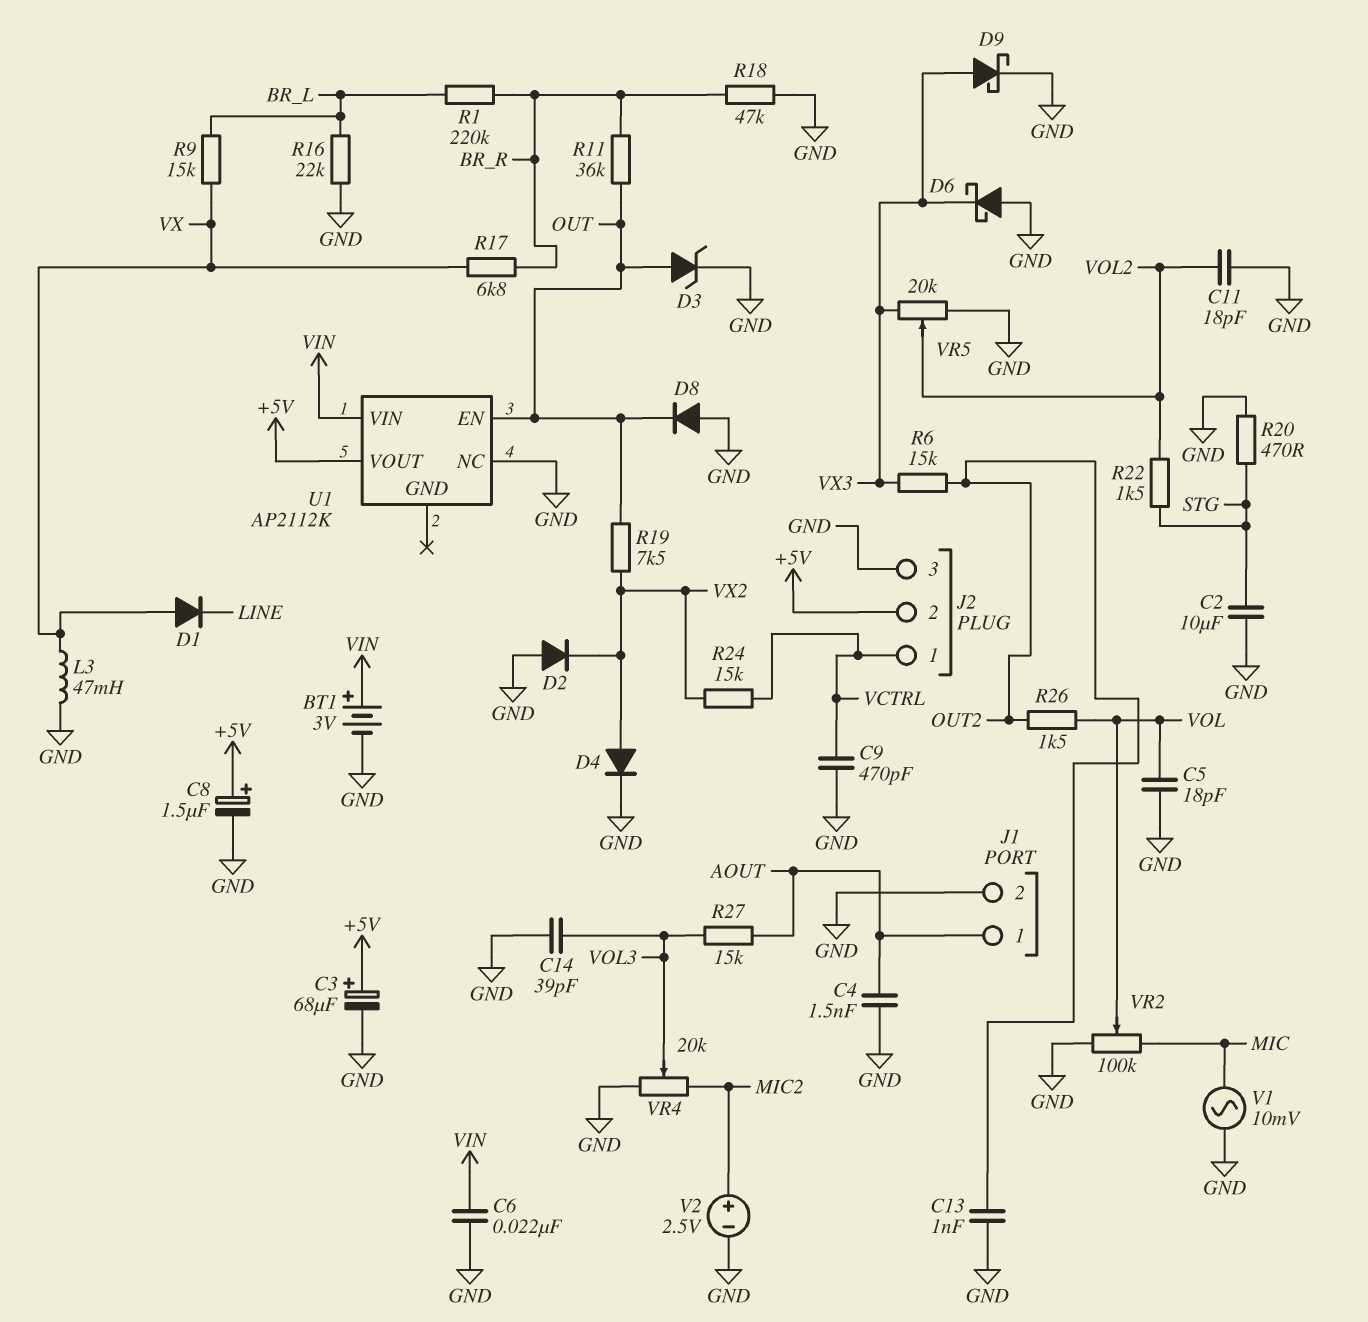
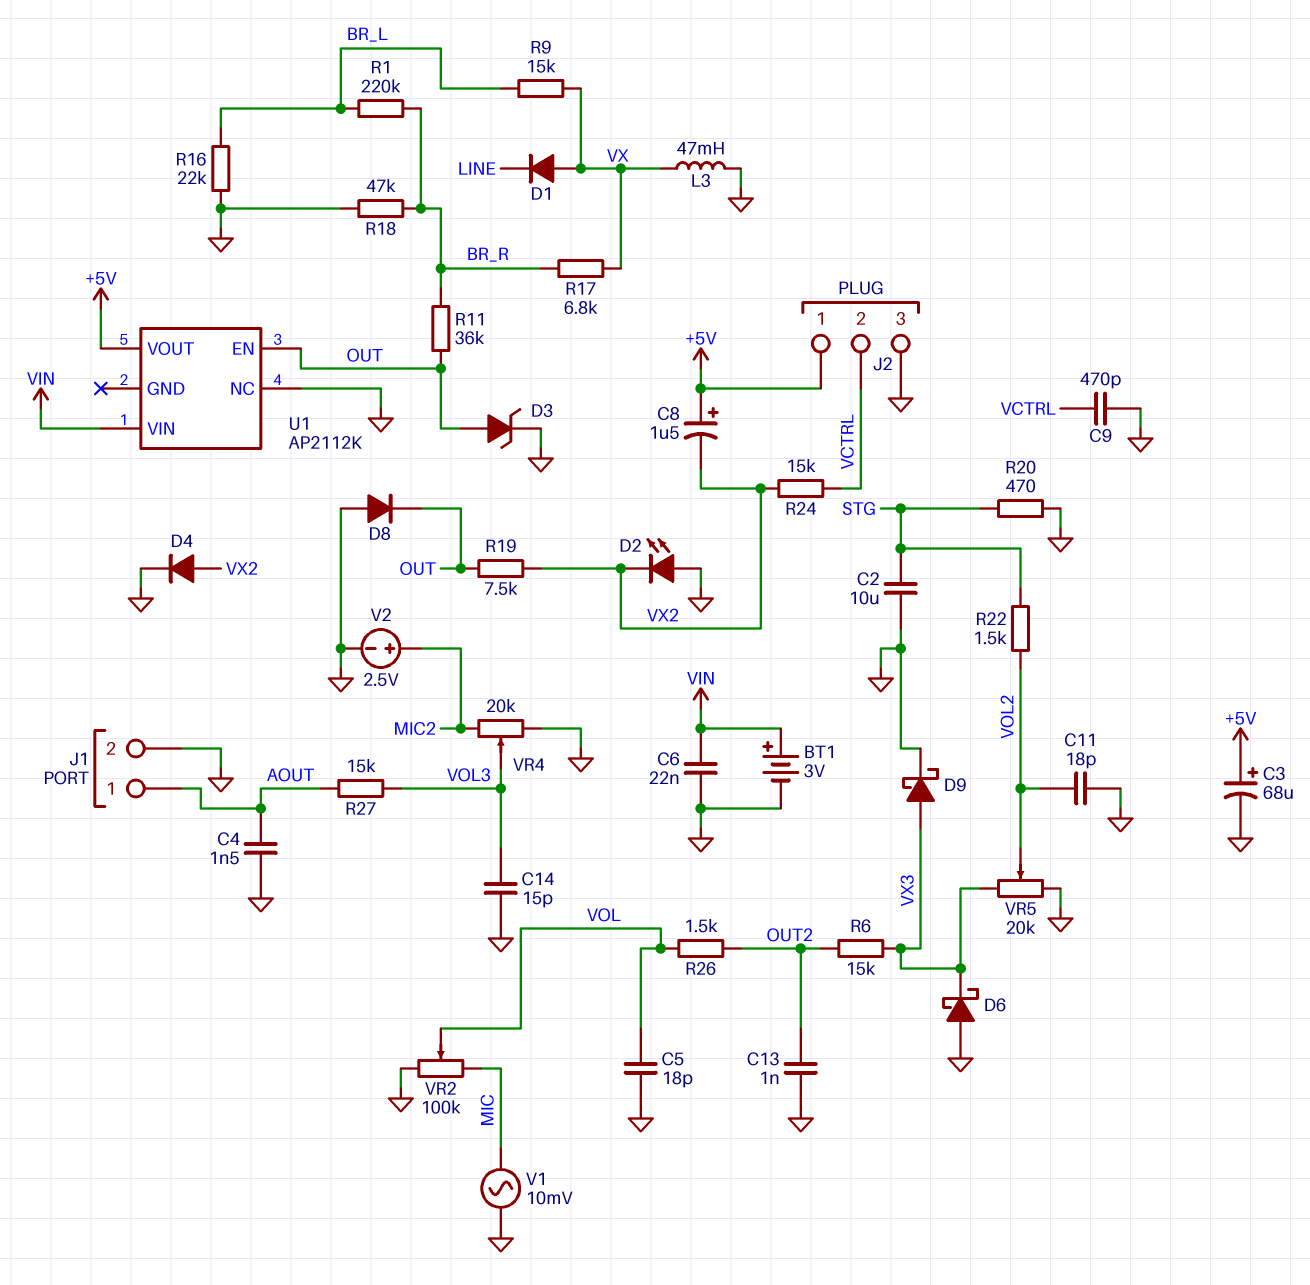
C8: 1.5uF (plus +5V, minus GND) -> 1.5uF (plus +5V, minus VX2)
C14: 39pF (GND, VOL3) -> 15pF (GND, VOL3)
D2: diode (A GND, K VX2) -> LED (A GND, K VX2)
J2 pin 1: VCTRL -> +5V
J2 pin 2: +5V -> VCTRL

